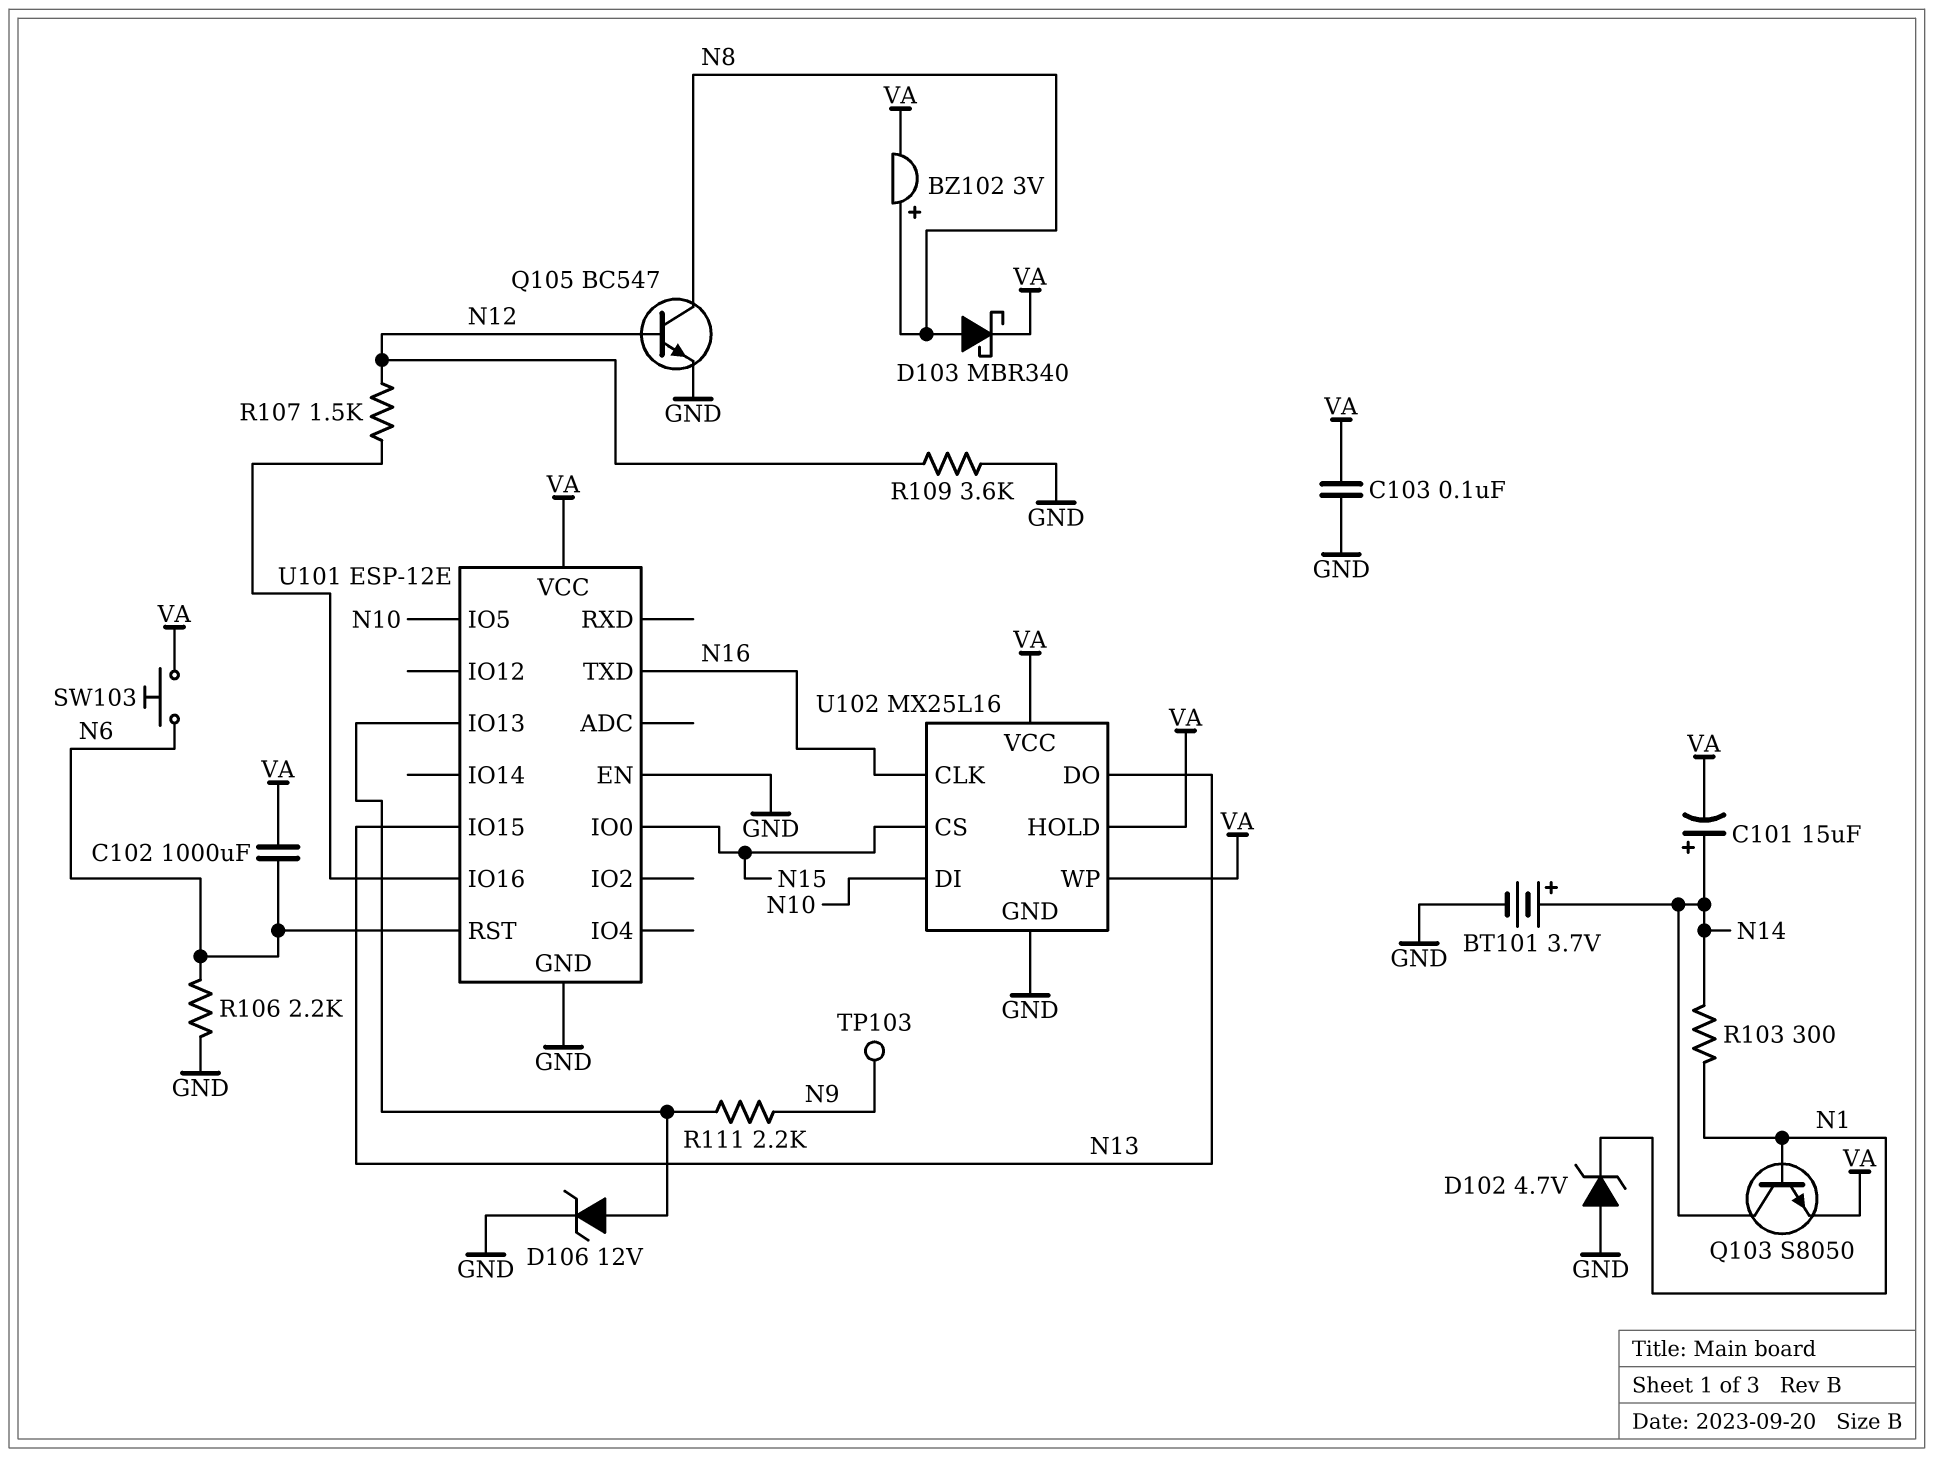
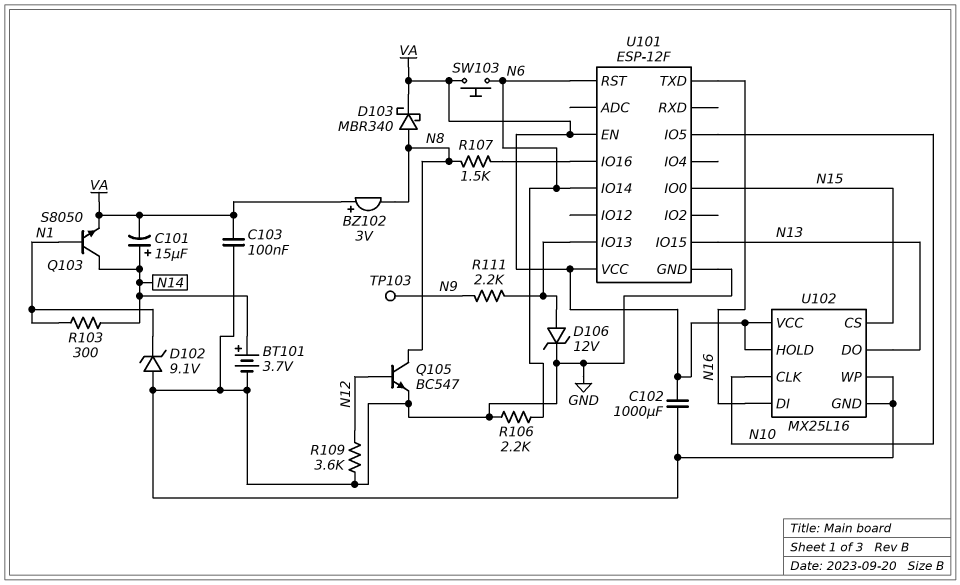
BZ102: buzzer 3V (plus N8, minus VA) -> buzzer 3V (plus VA, minus N8)
C102: 1000uF (N6, VA) -> 1000uF (GND, VA)
D102: zener 4.7V (A GND, K N1) -> zener 9.1V (A GND, K N1)
R107: 1.5k (N12, U101/IO16) -> 1.5k (N8, U101/IO16)
U101: ESP-12E -> ESP-12F
U101 pin EN: GND -> VA
U101 pin IO14: none -> N6
U102 pin CLK: N16 -> N10
U102 pin DI: N10 -> N16
U102 pin WP: VA -> GND

